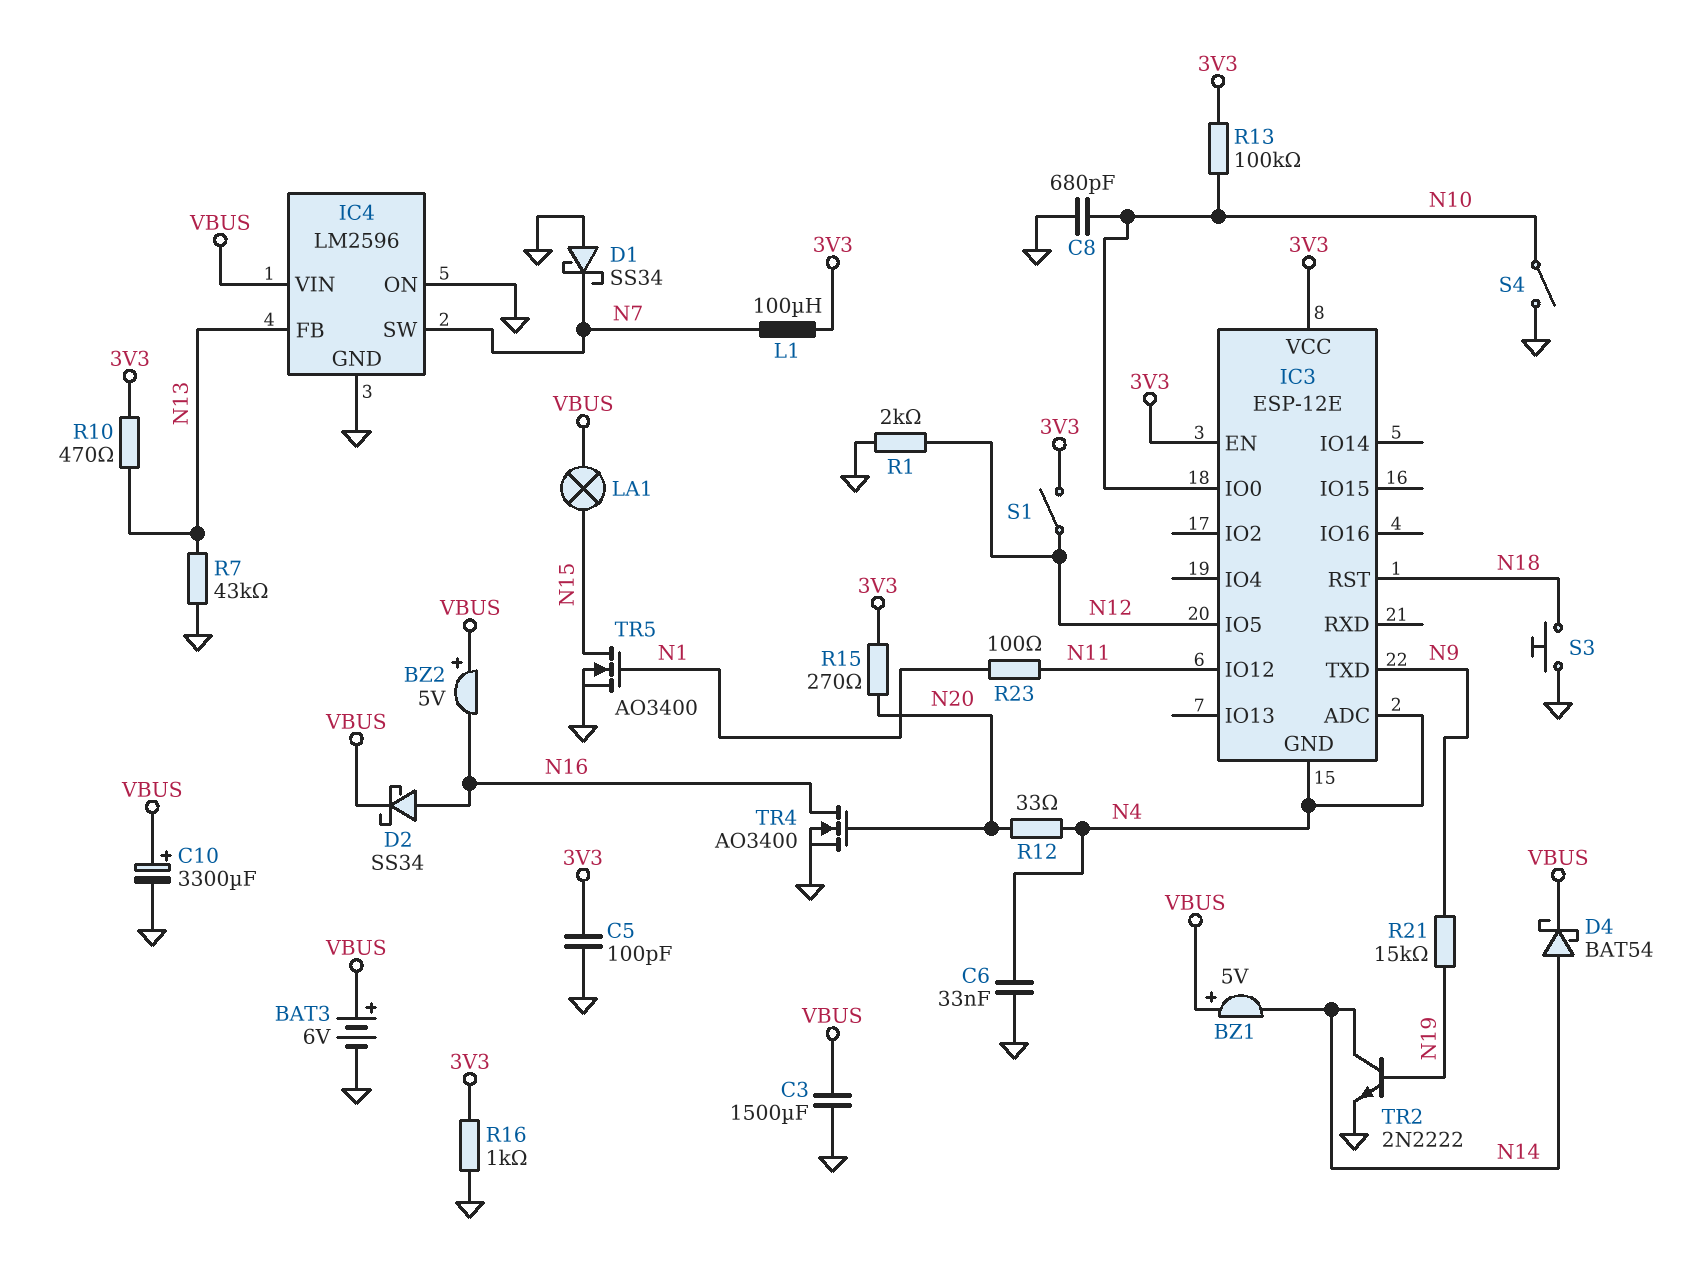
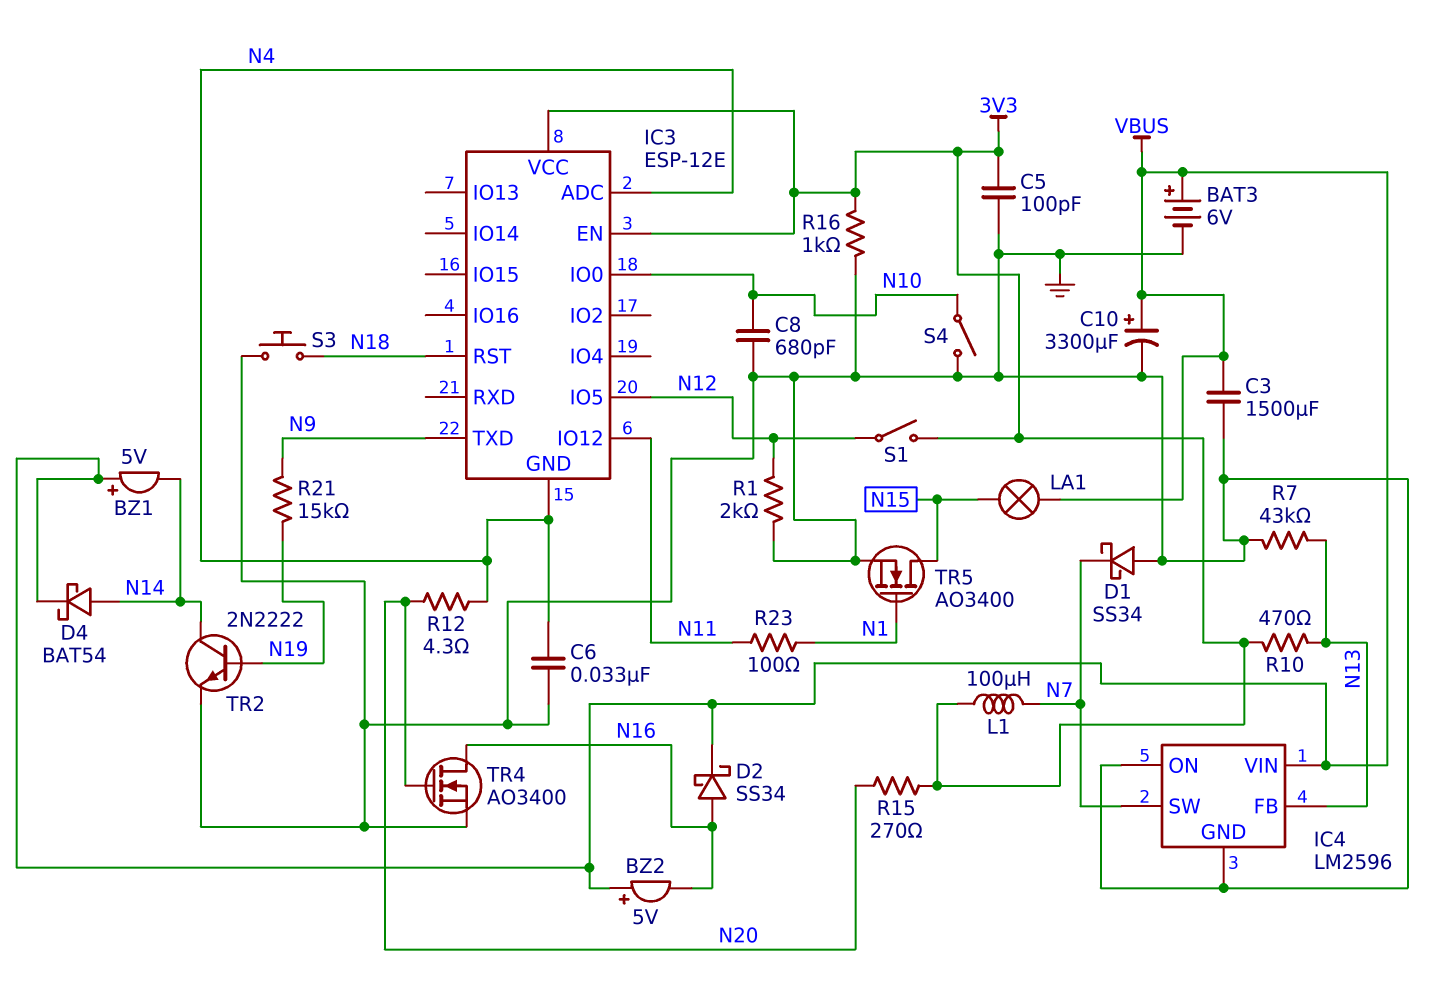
R12: 33 (N4, N20) -> 4.3 (N4, N20)
R13: 100k (3V3, N10) -> none

